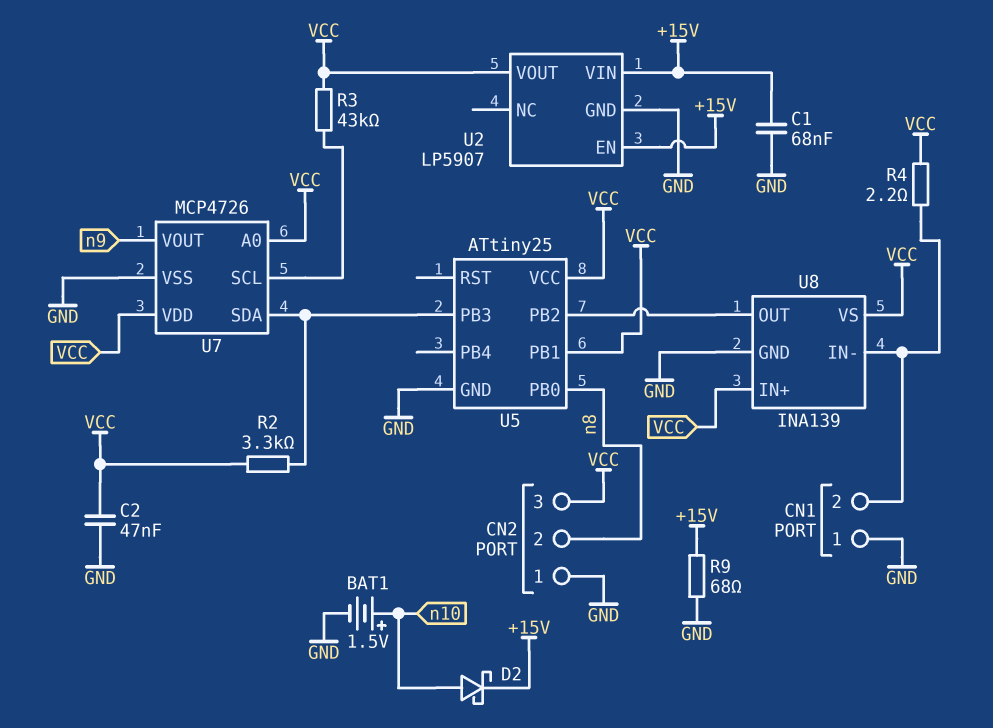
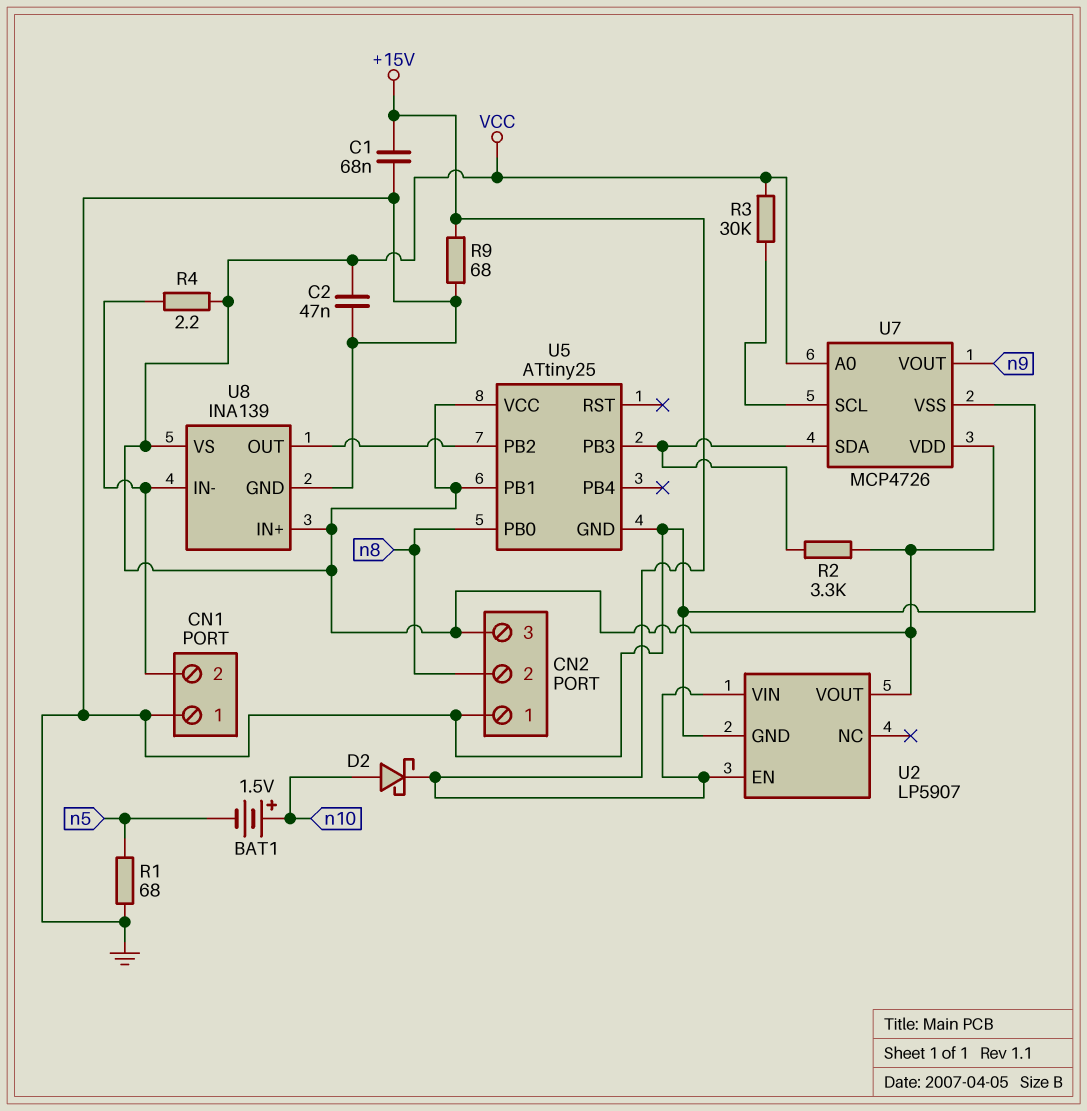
BAT1: 1.5V (plus n10, minus GND) -> 1.5V (plus n10, minus n5)
R1: none -> 68 (GND, n5)
R3: 43k (U7/SCL, VCC) -> 30k (U7/SCL, VCC)

